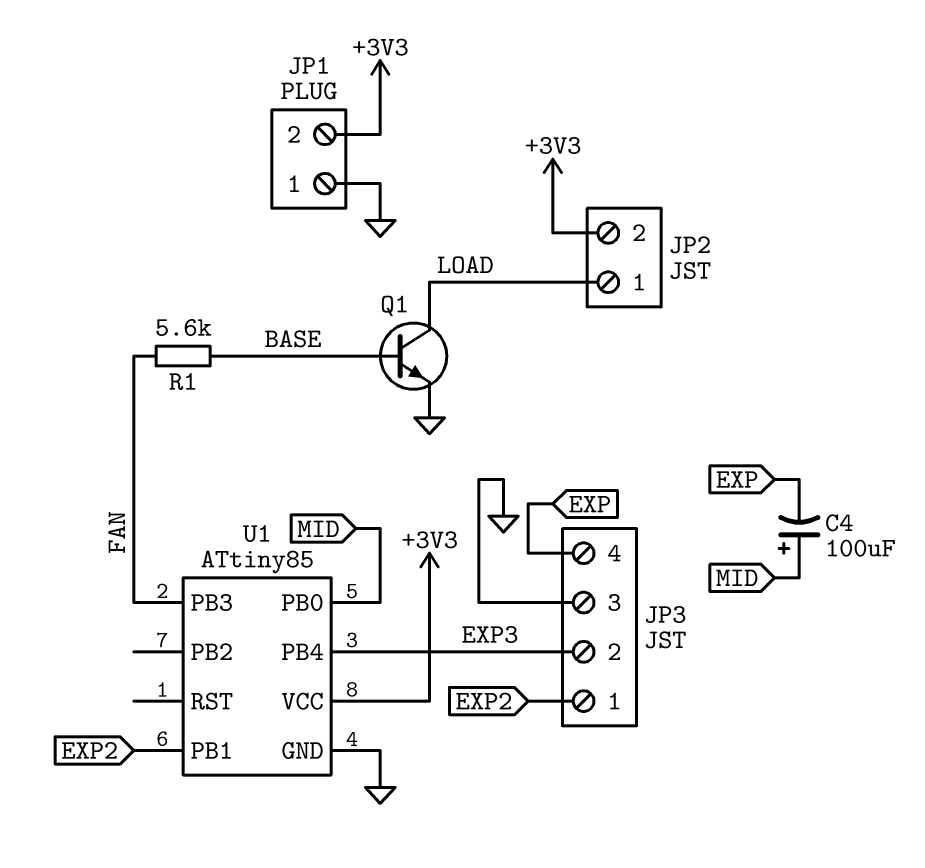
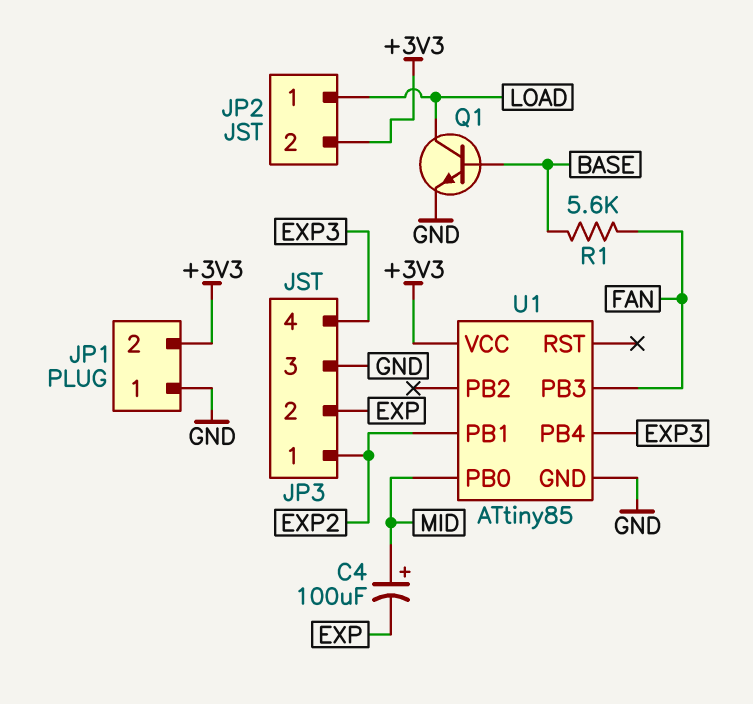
JP3 pin 2: EXP3 -> EXP
JP3 pin 4: EXP -> EXP3

